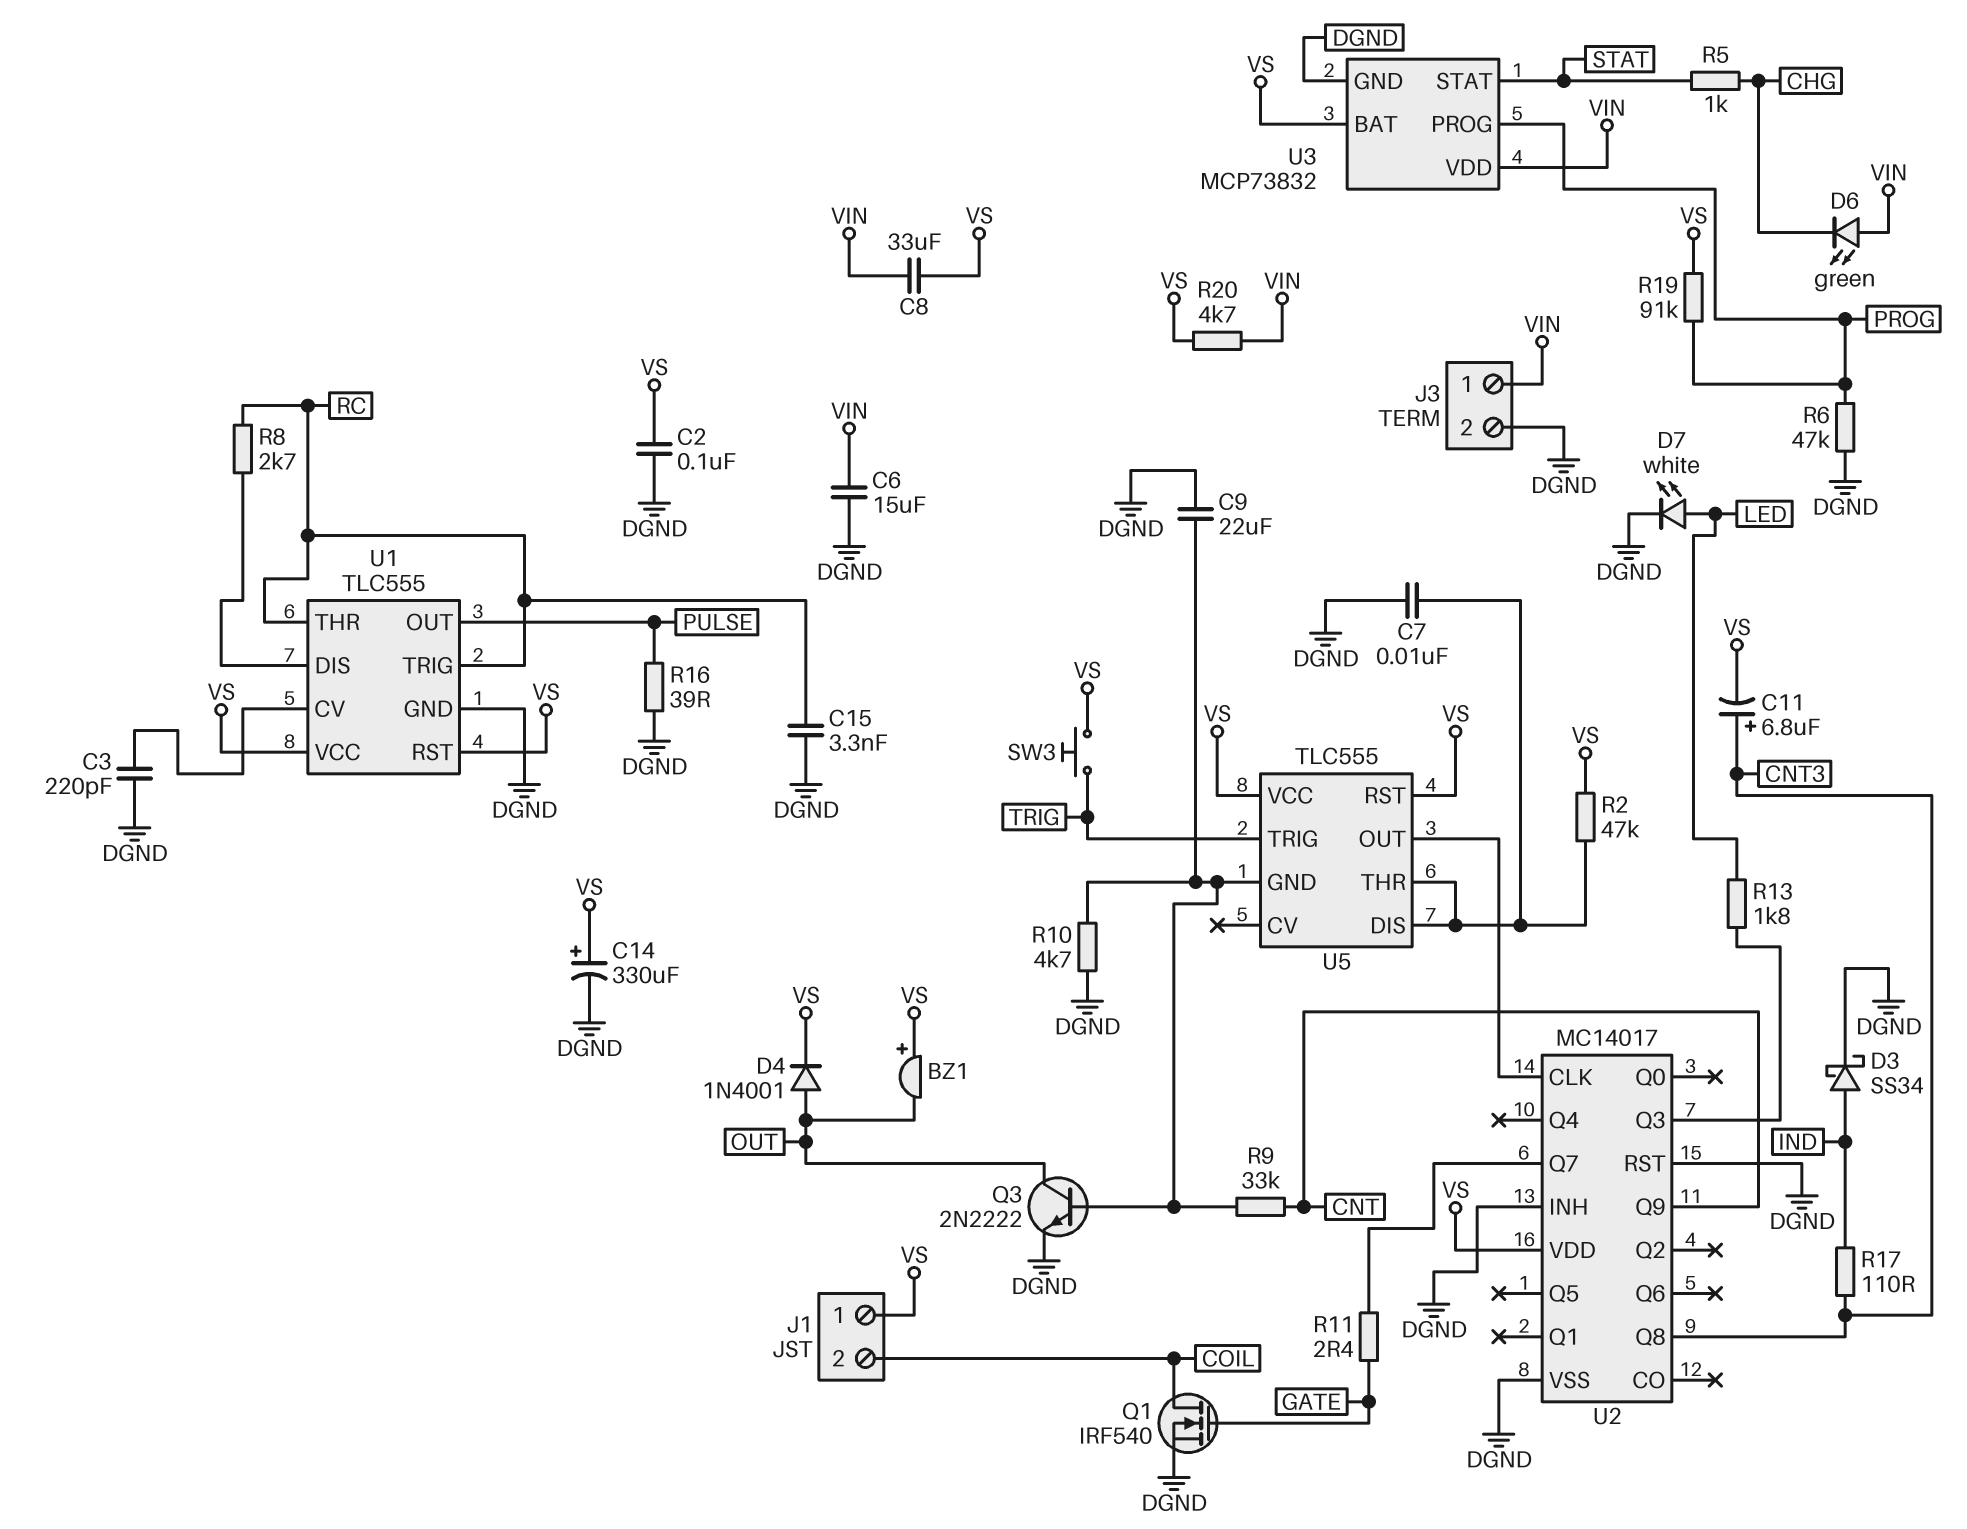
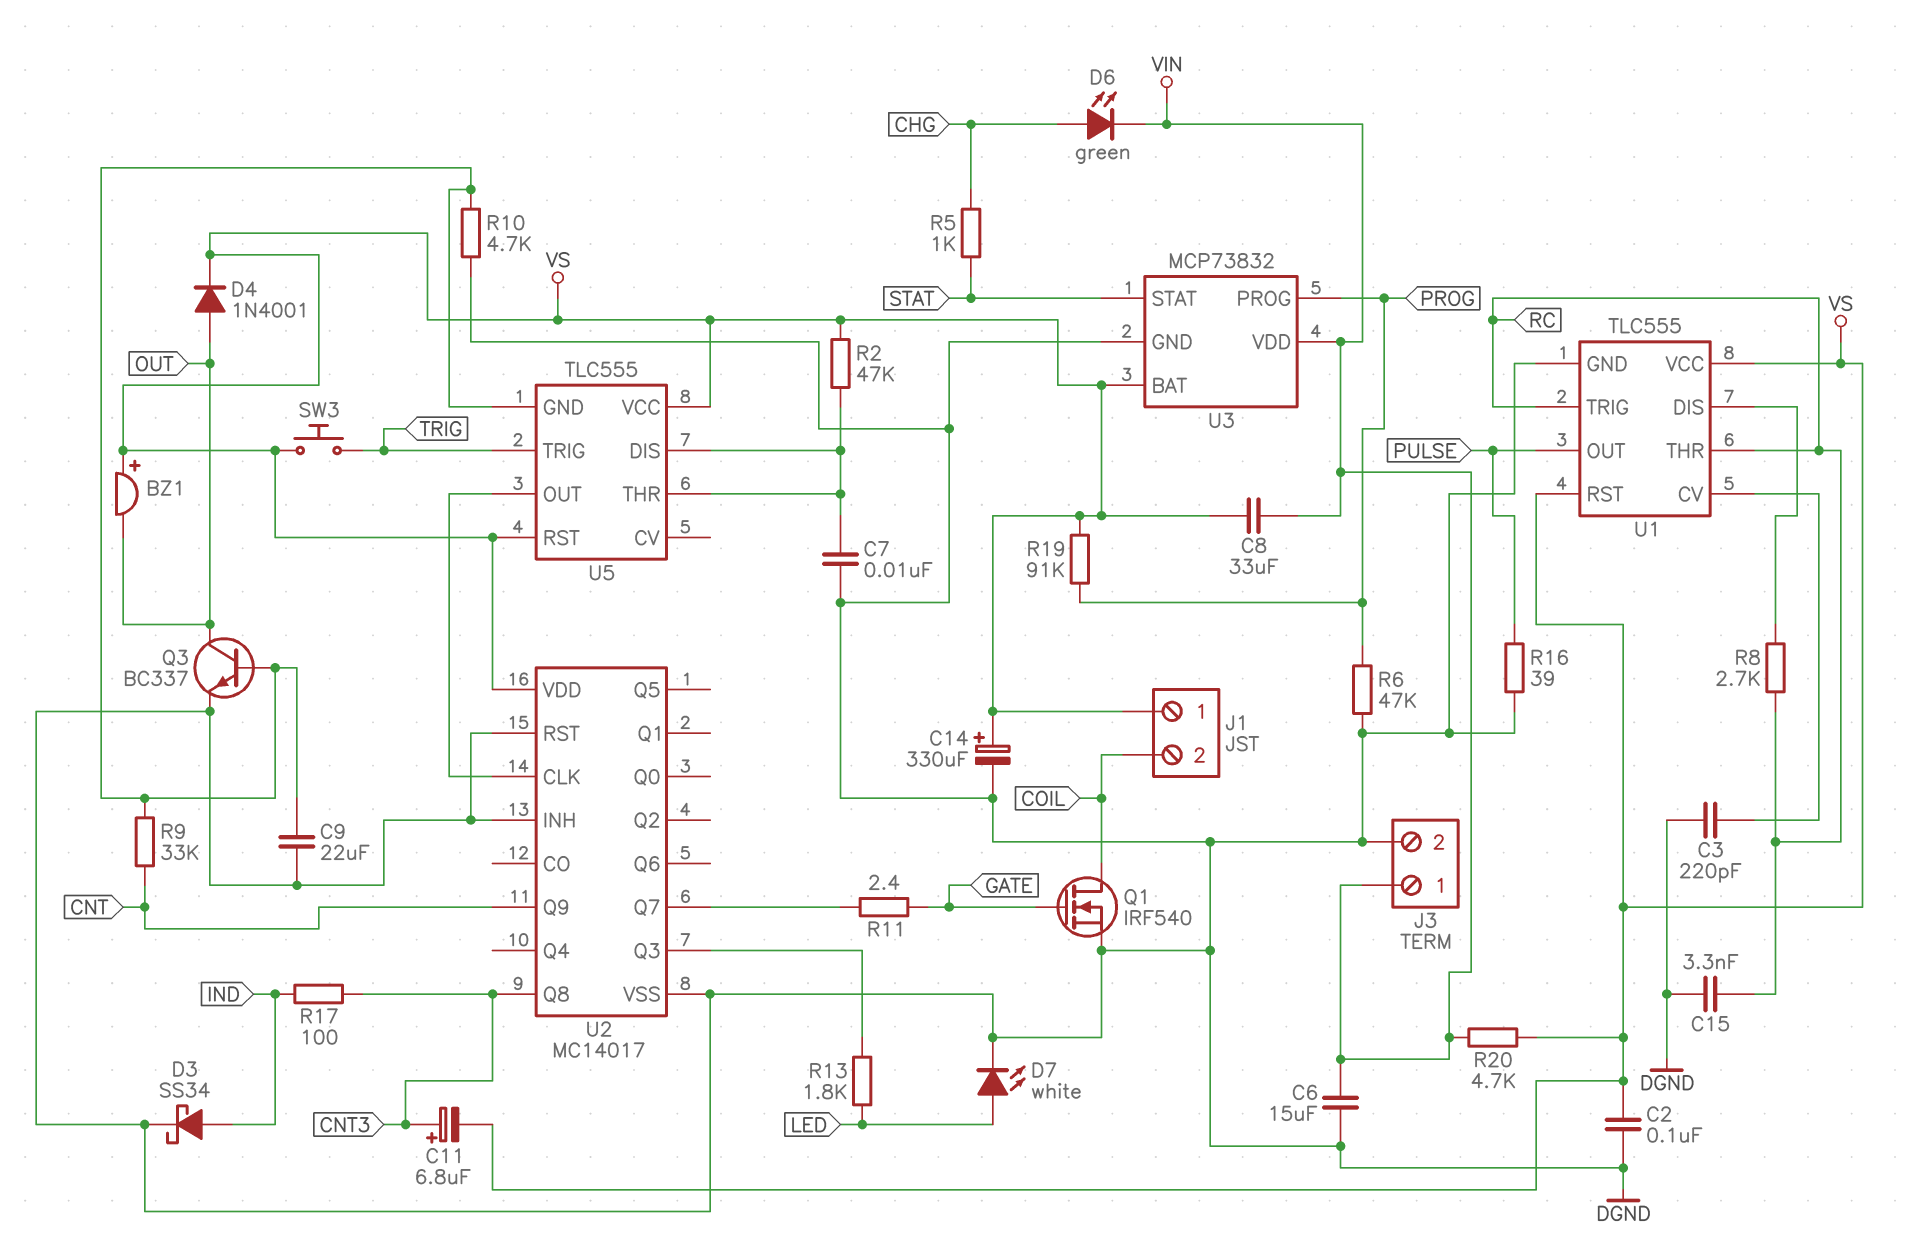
D6: LED green (A VIN, K CHG) -> LED green (A CHG, K VIN)
Q3: NPN 2N2222 (B U5/GND, C OUT, E DGND) -> NPN BC337 (B U5/GND, C OUT, E DGND)
R17: 110 (CNT3, IND) -> 100 (CNT3, IND)

